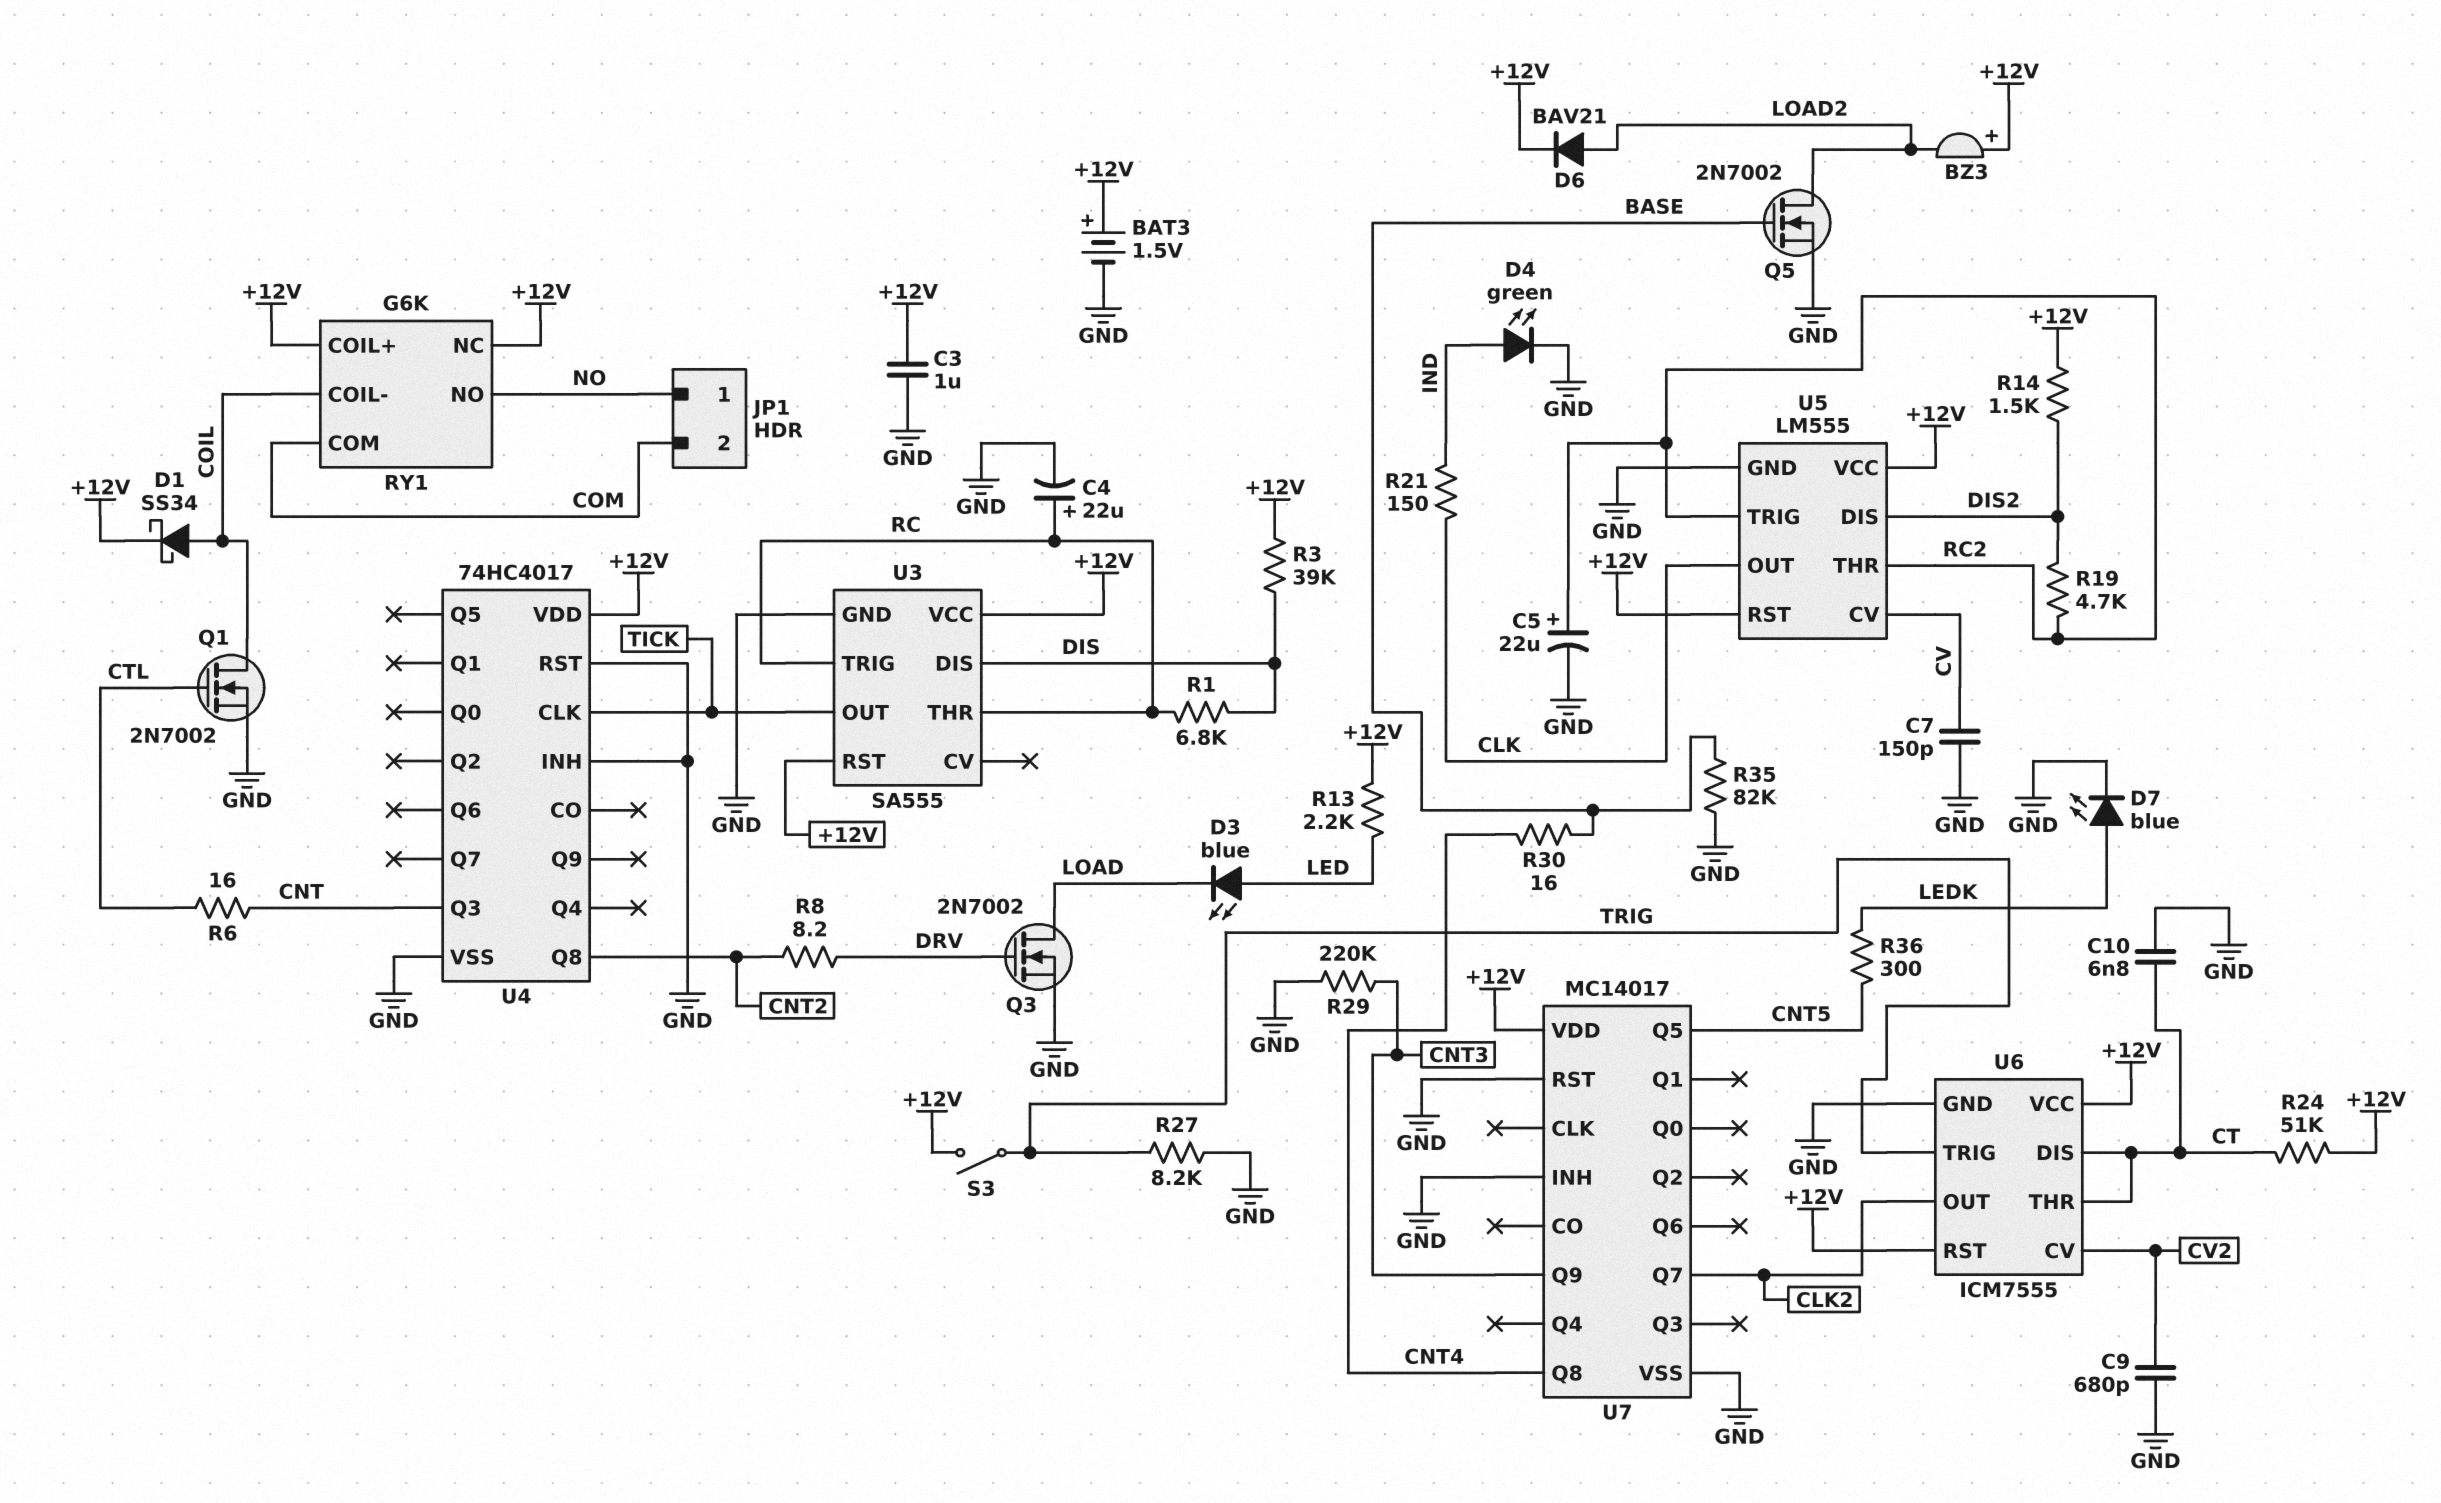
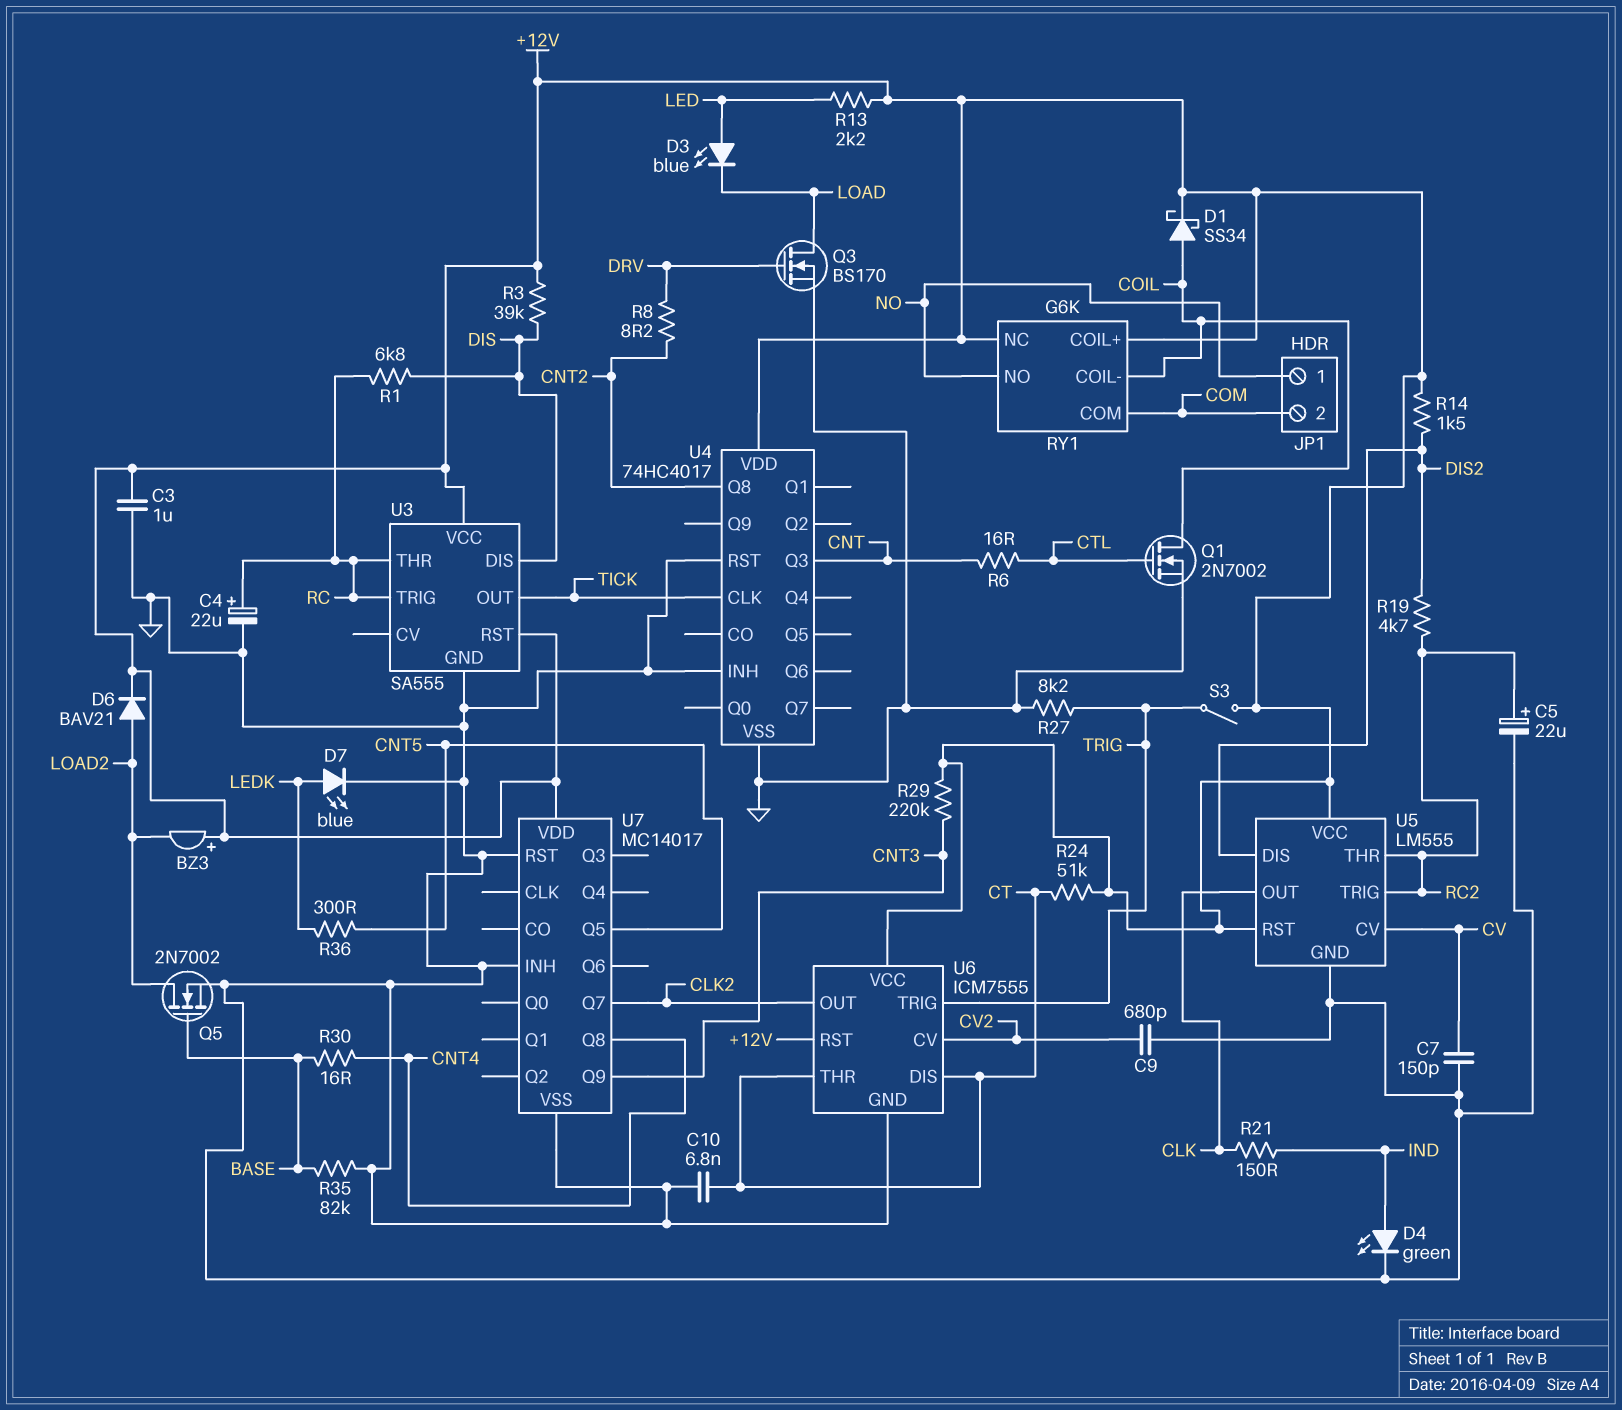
BAT3: 1.5V (plus +12V, minus GND) -> none
Q3: NMOS 2N7002 (G DRV, D LOAD, S GND) -> NMOS BS170 (G DRV, D LOAD, S GND)
R29: 220k (CNT3, GND) -> 220k (+12V, CNT3)

